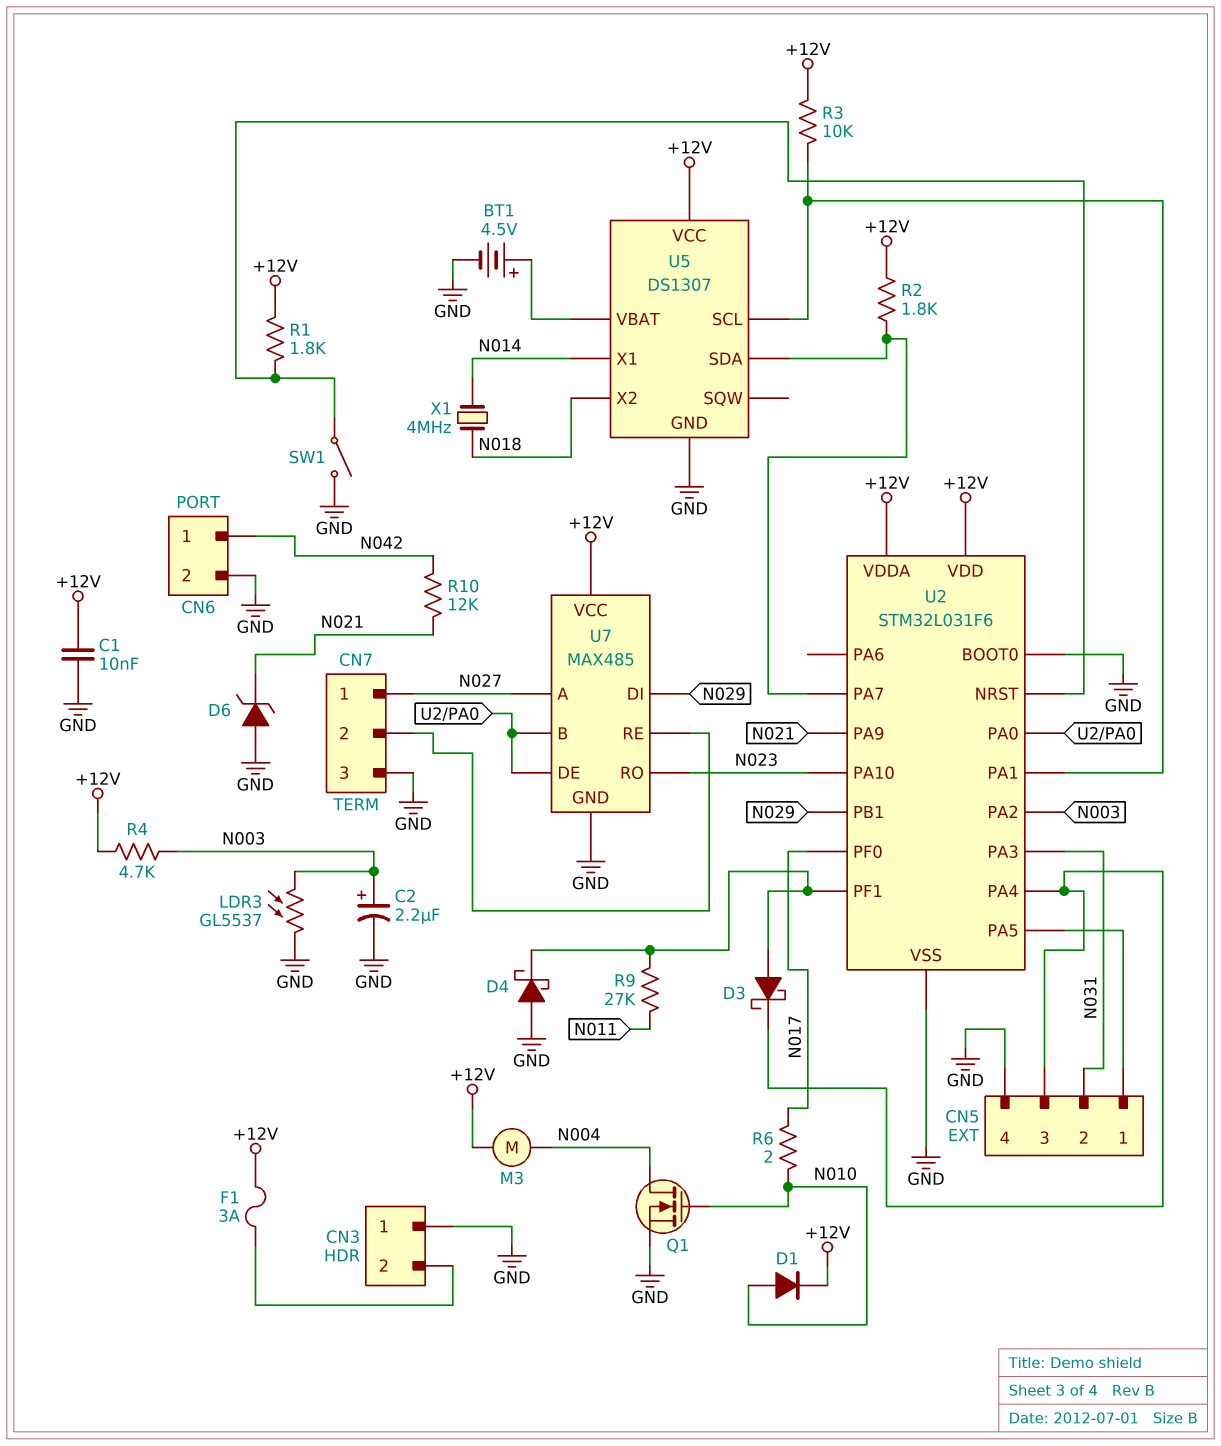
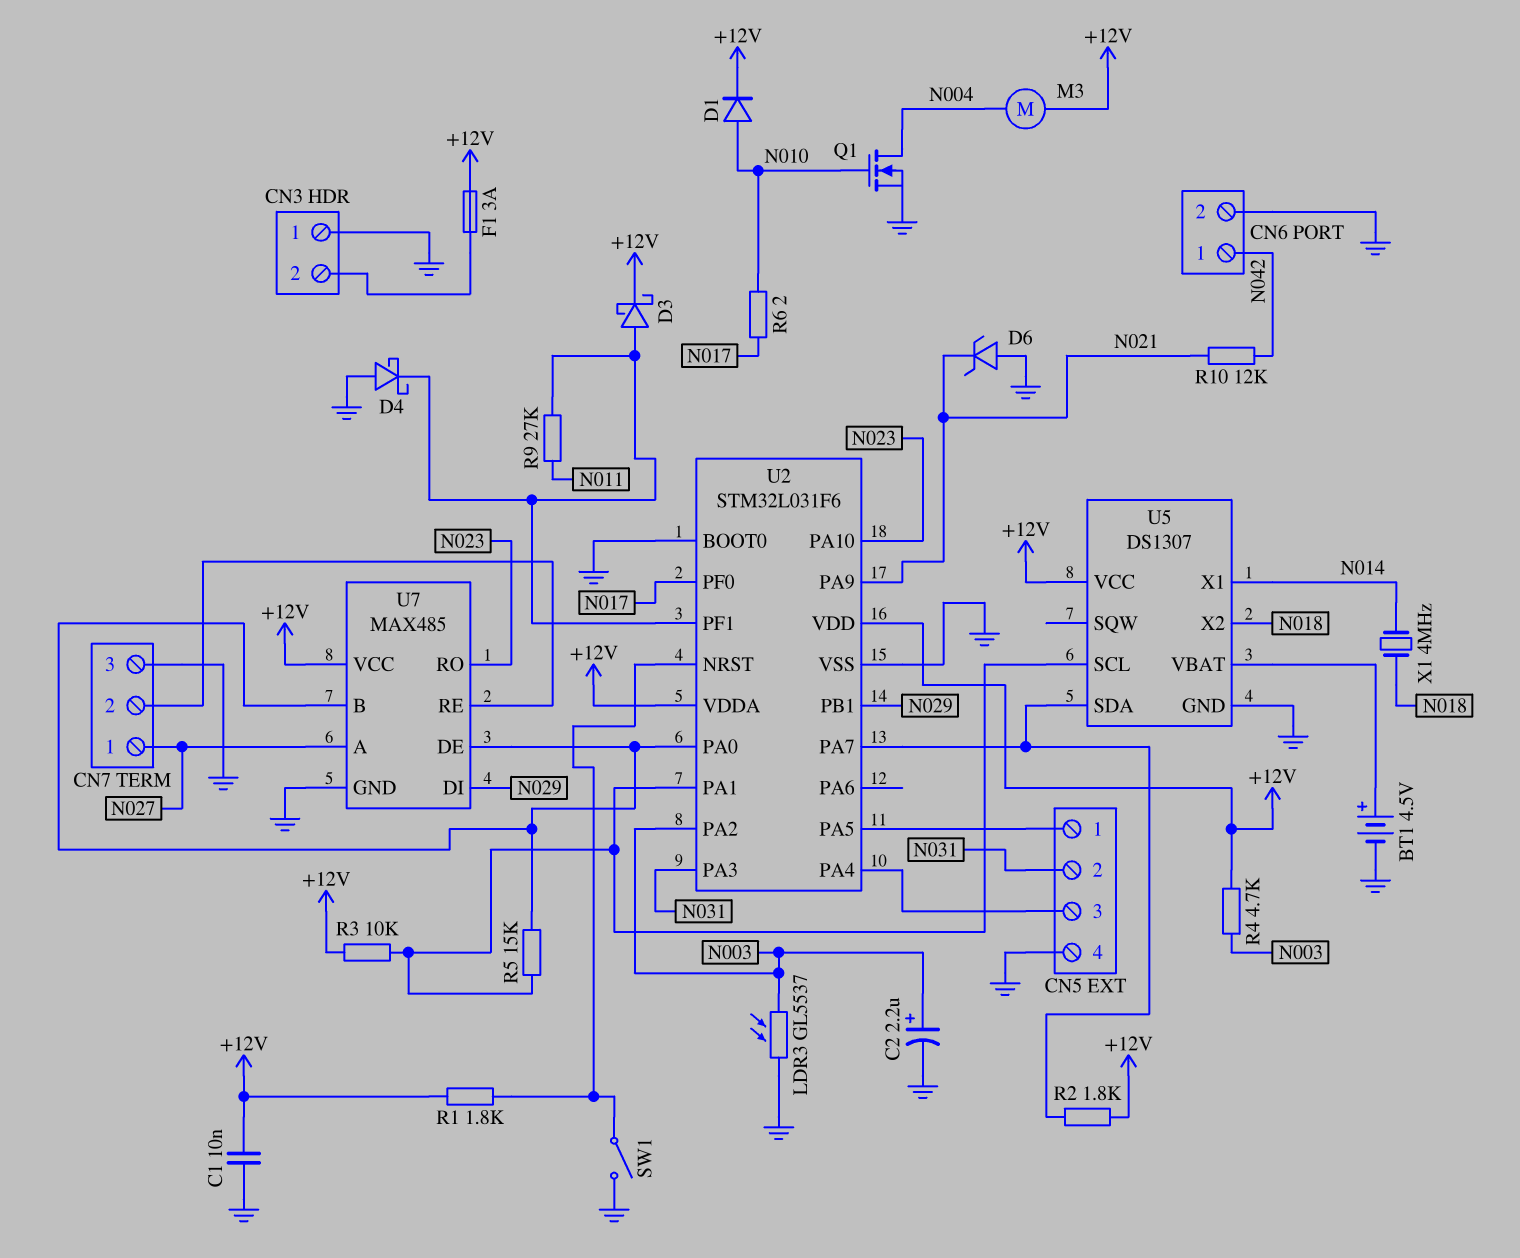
D3: schottky (A U2/PF1, K CN5/3) -> schottky (A U2/PF1, K +12V)
R5: none -> 15k (U2/PA0, U2/PA1)

